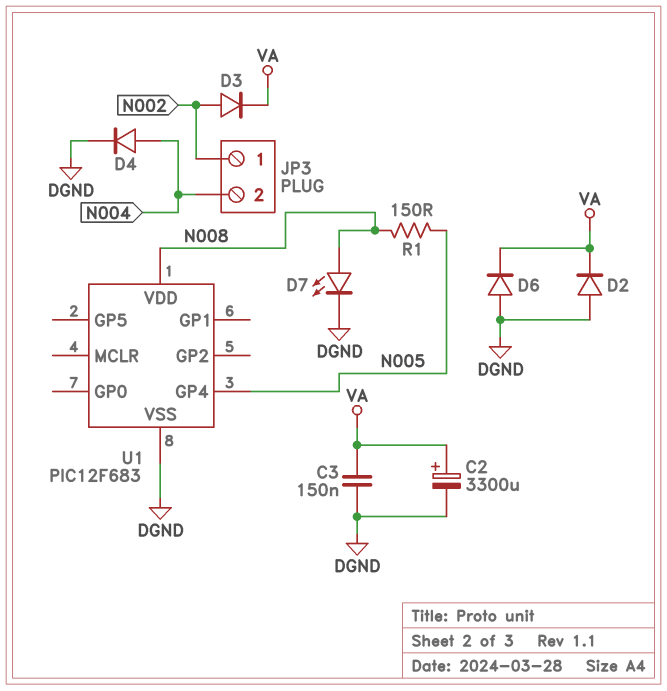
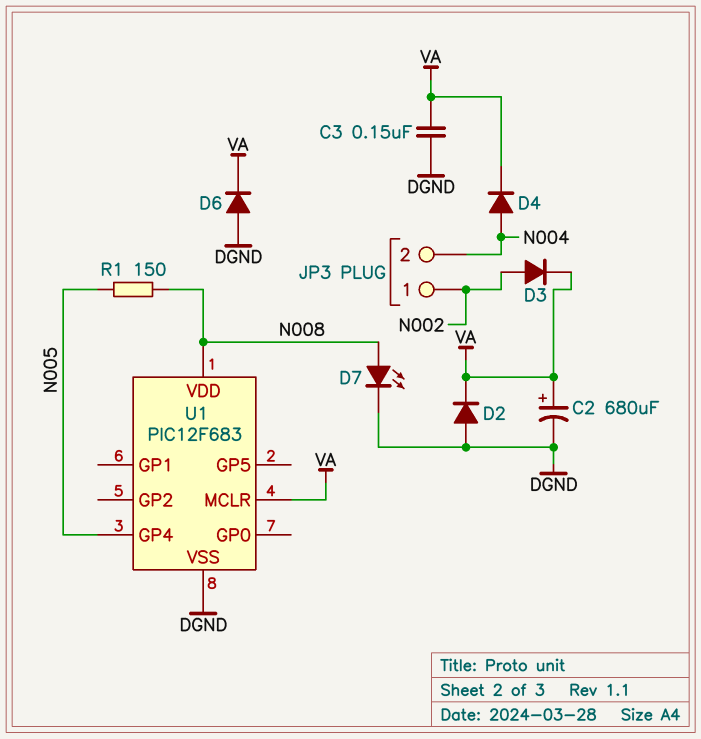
C2: 3300uF (plus VA, minus DGND) -> 680uF (plus VA, minus DGND)
D4: diode (A N004, K DGND) -> diode (A N004, K VA)
U1 pin MCLR: none -> VA

